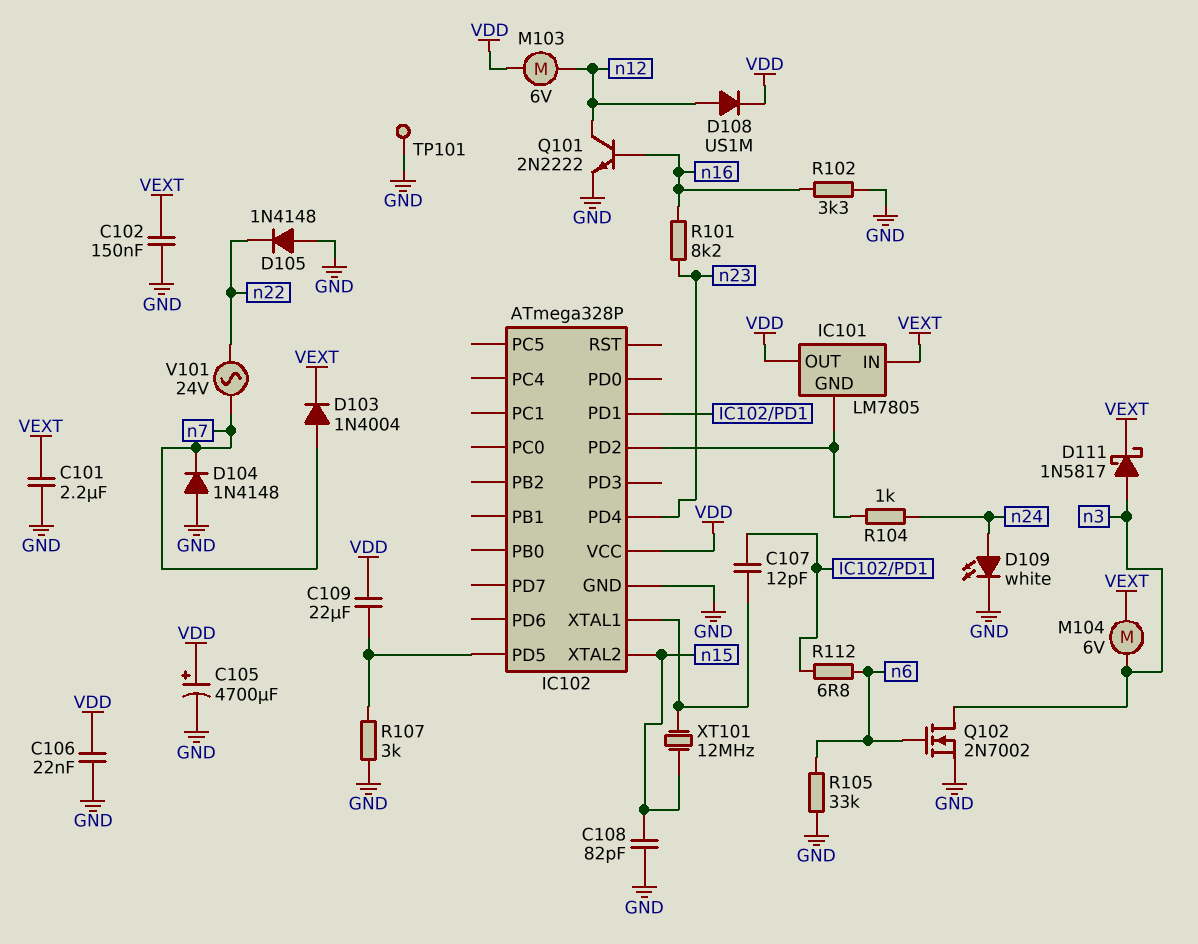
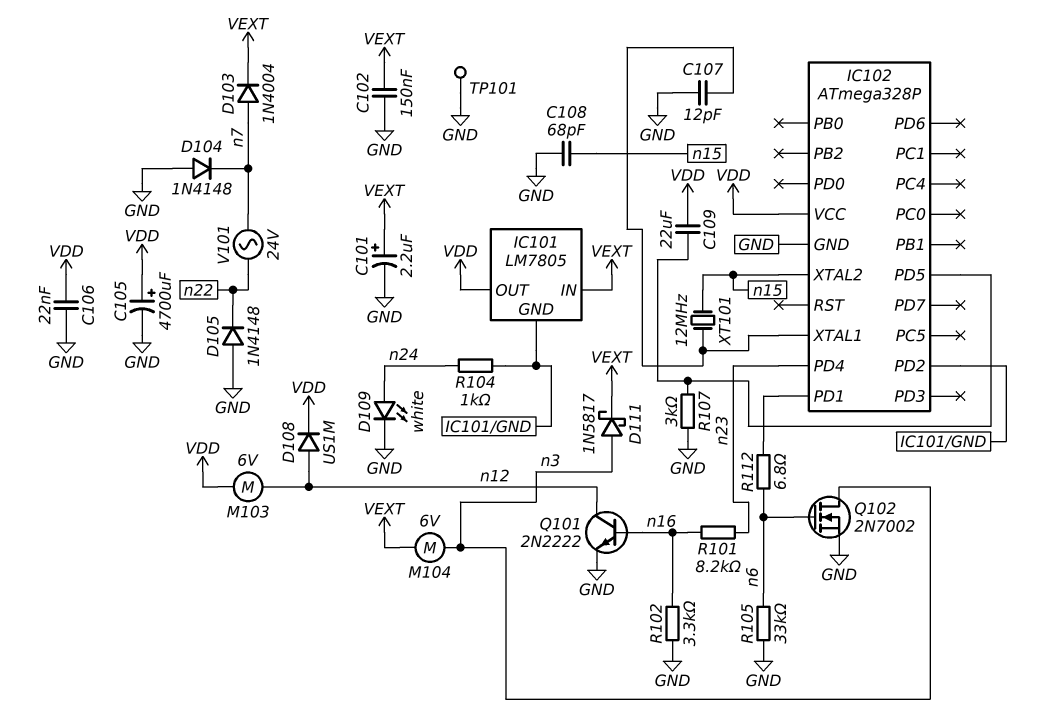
C101: 2.2uF (GND, VEXT) -> 2.2uF (plus VEXT, minus GND)
C107: 12pF (IC102/PD1, IC102/XTAL1) -> 12pF (GND, IC102/XTAL1)
C108: 82pF (GND, n15) -> 68pF (GND, n15)

